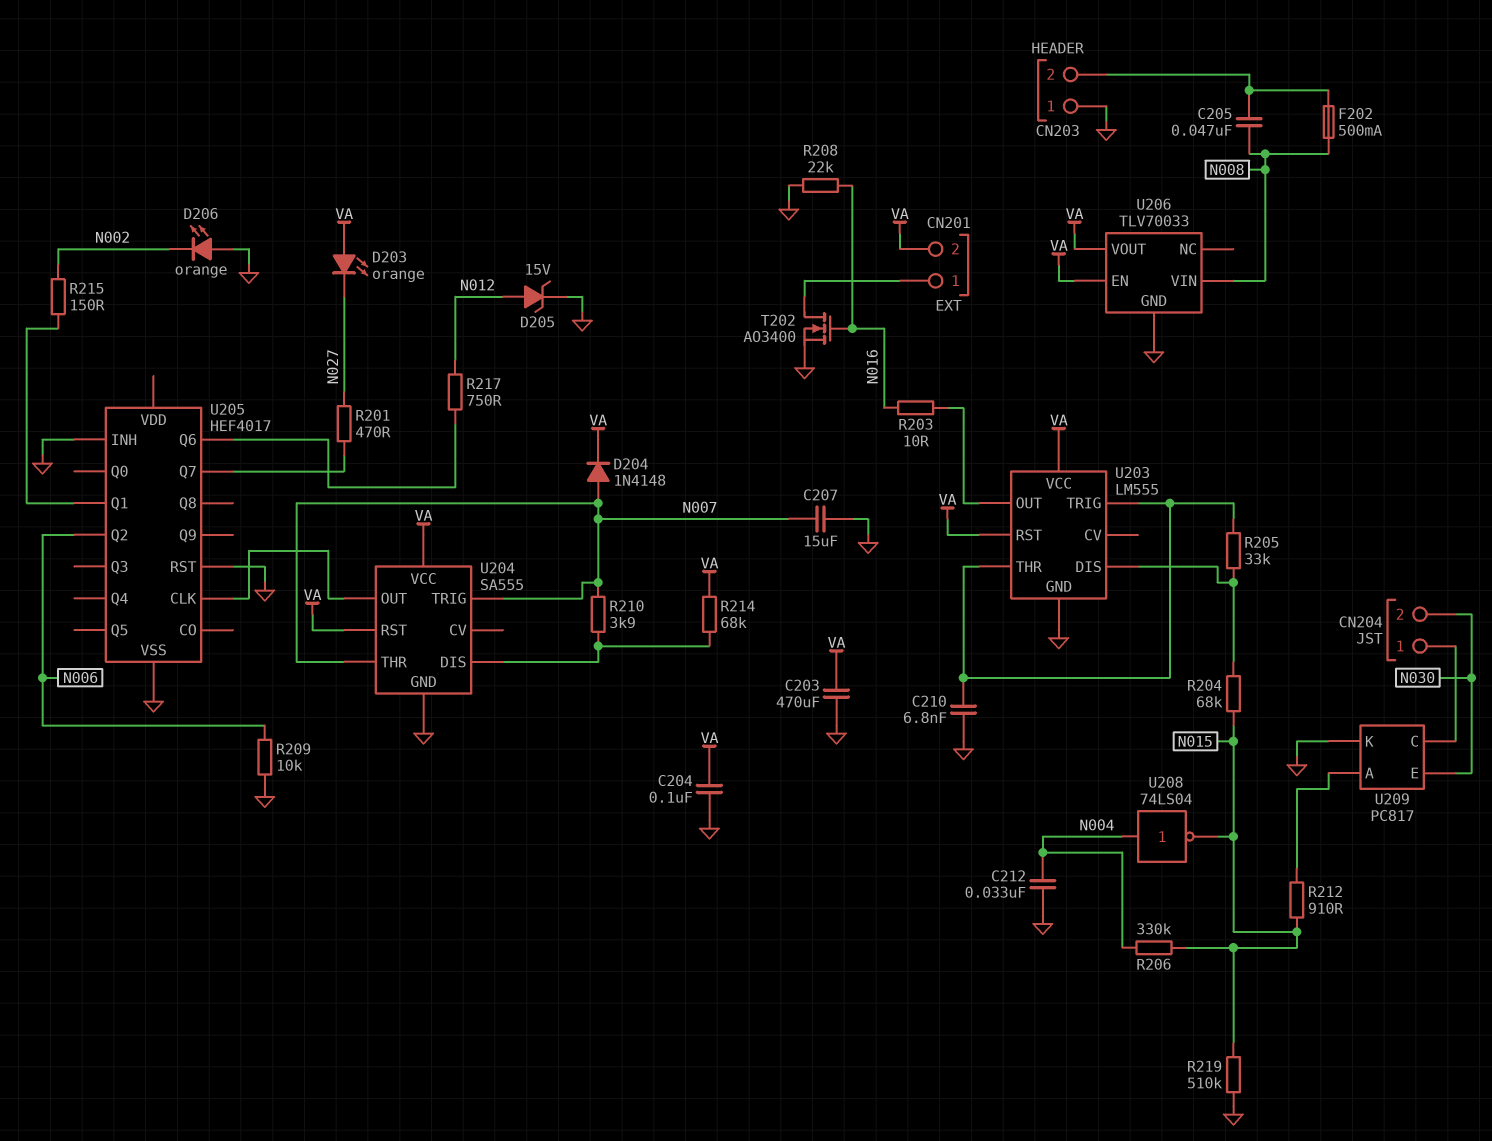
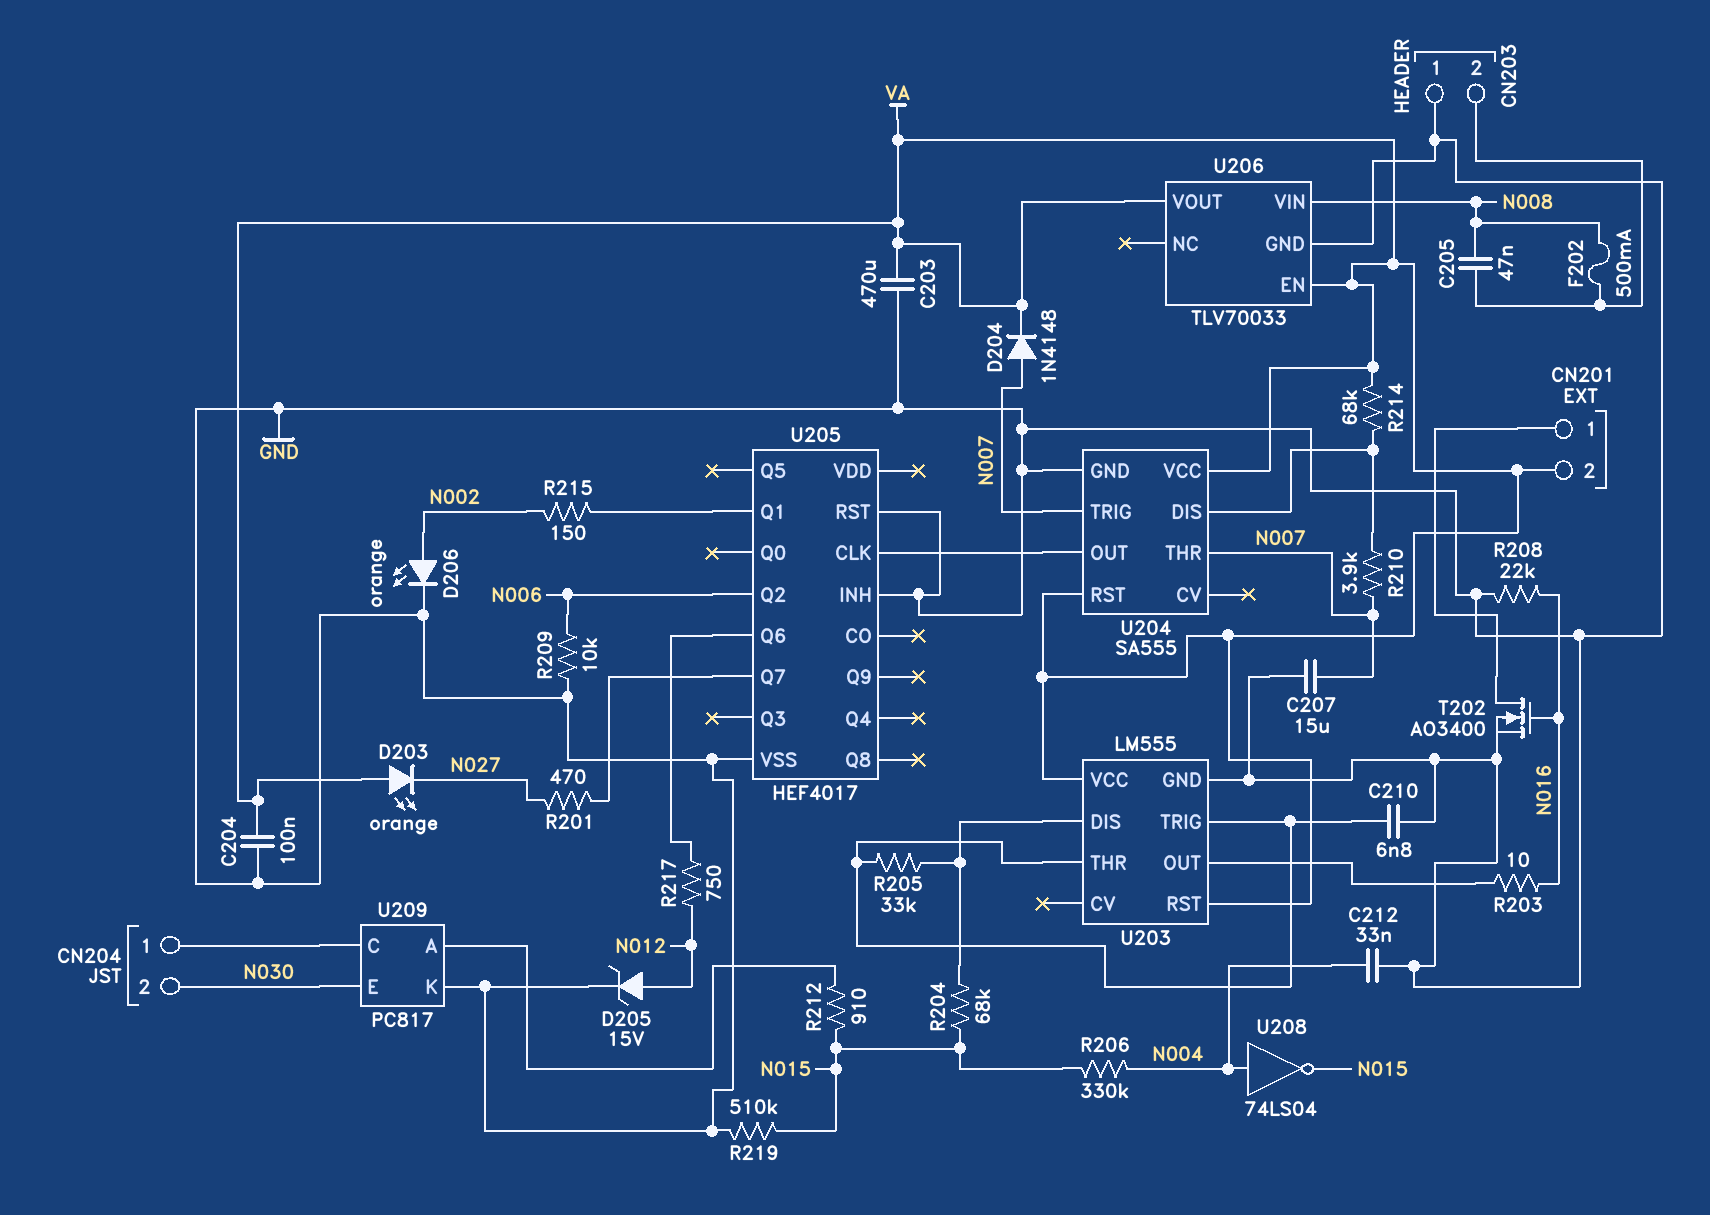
D206: LED orange (A GND, K N002) -> LED orange (A N002, K GND)

